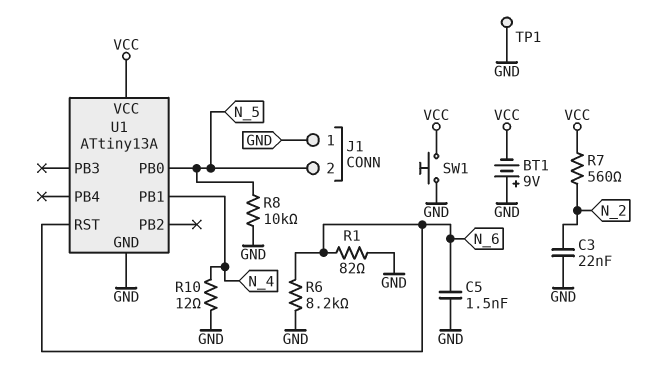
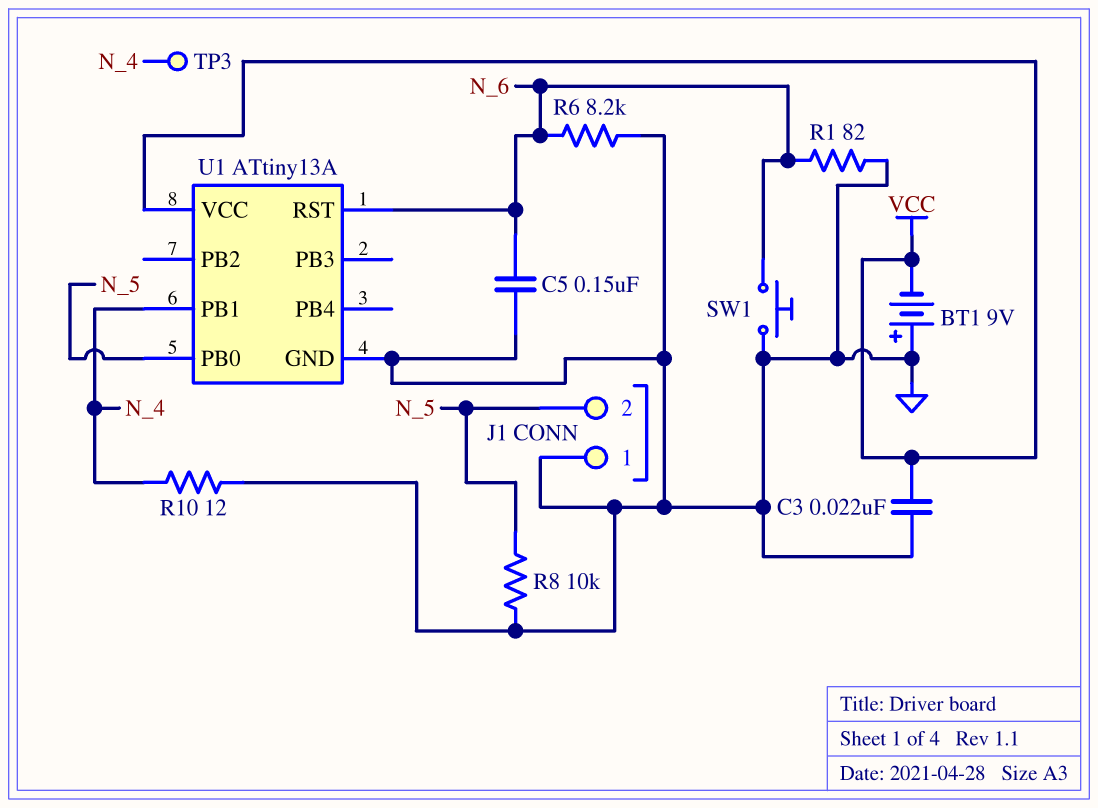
C3: 22nF (GND, N_2) -> 22nF (GND, VCC)
C5: 1.5nF (GND, N_6) -> 150nF (GND, N_6)
R7: 560 (N_2, VCC) -> none
SW1: button (GND, VCC) -> button (GND, N_6)
TP1: test point (GND) -> none
TP3: none -> test point (N_4)

